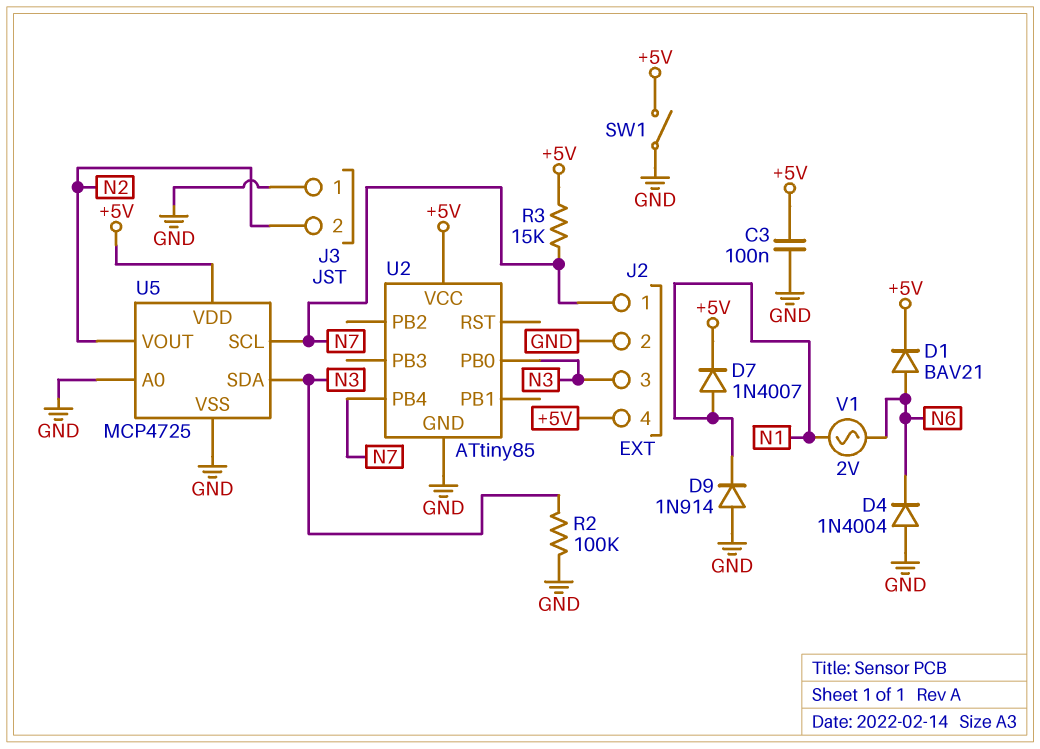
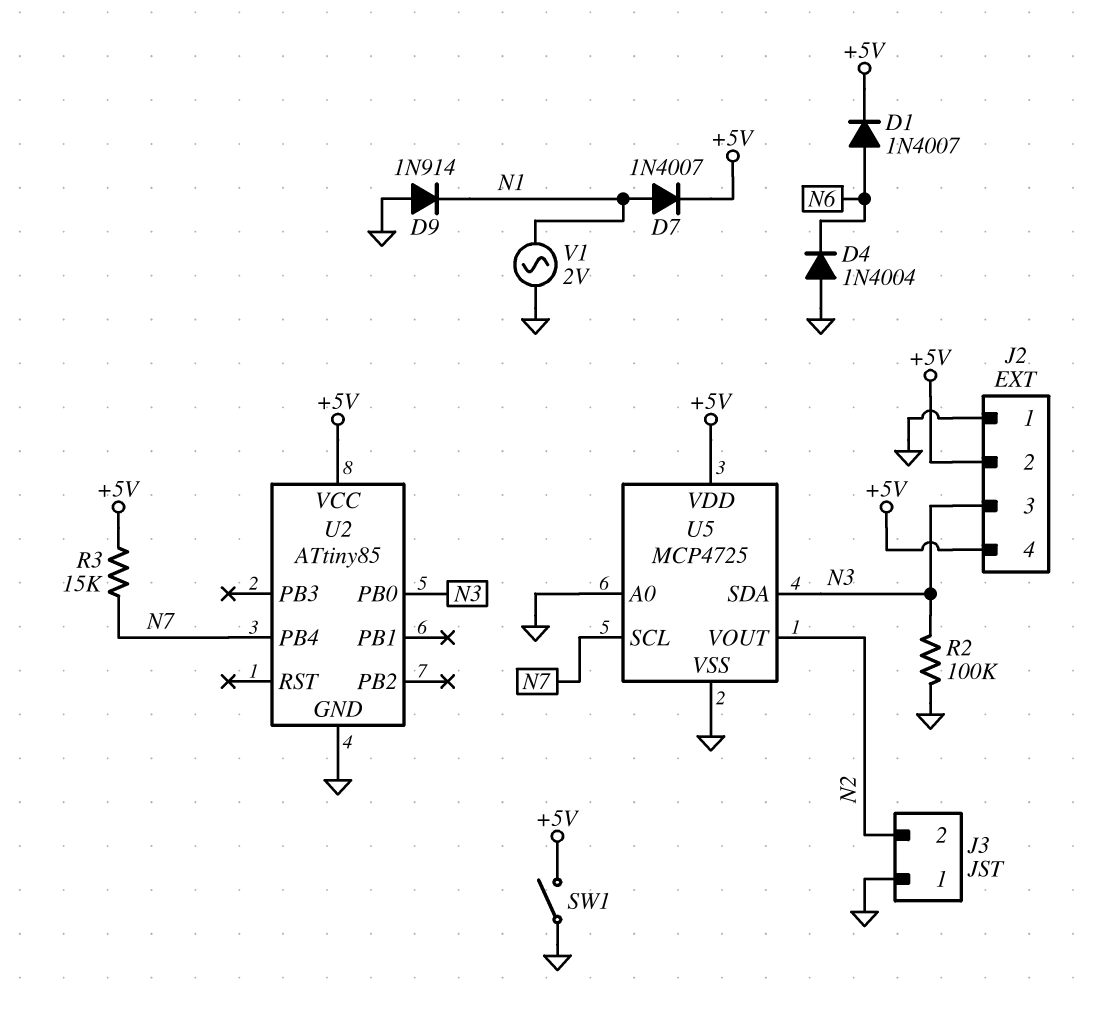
C3: 100nF (+5V, GND) -> none
D1: diode BAV21 (A N6, K +5V) -> diode 1N4007 (A N6, K +5V)
J2 pin 1: N7 -> GND
J2 pin 2: GND -> +5V
V1: AC 2V (N1, N6) -> AC 2V (GND, N1)

